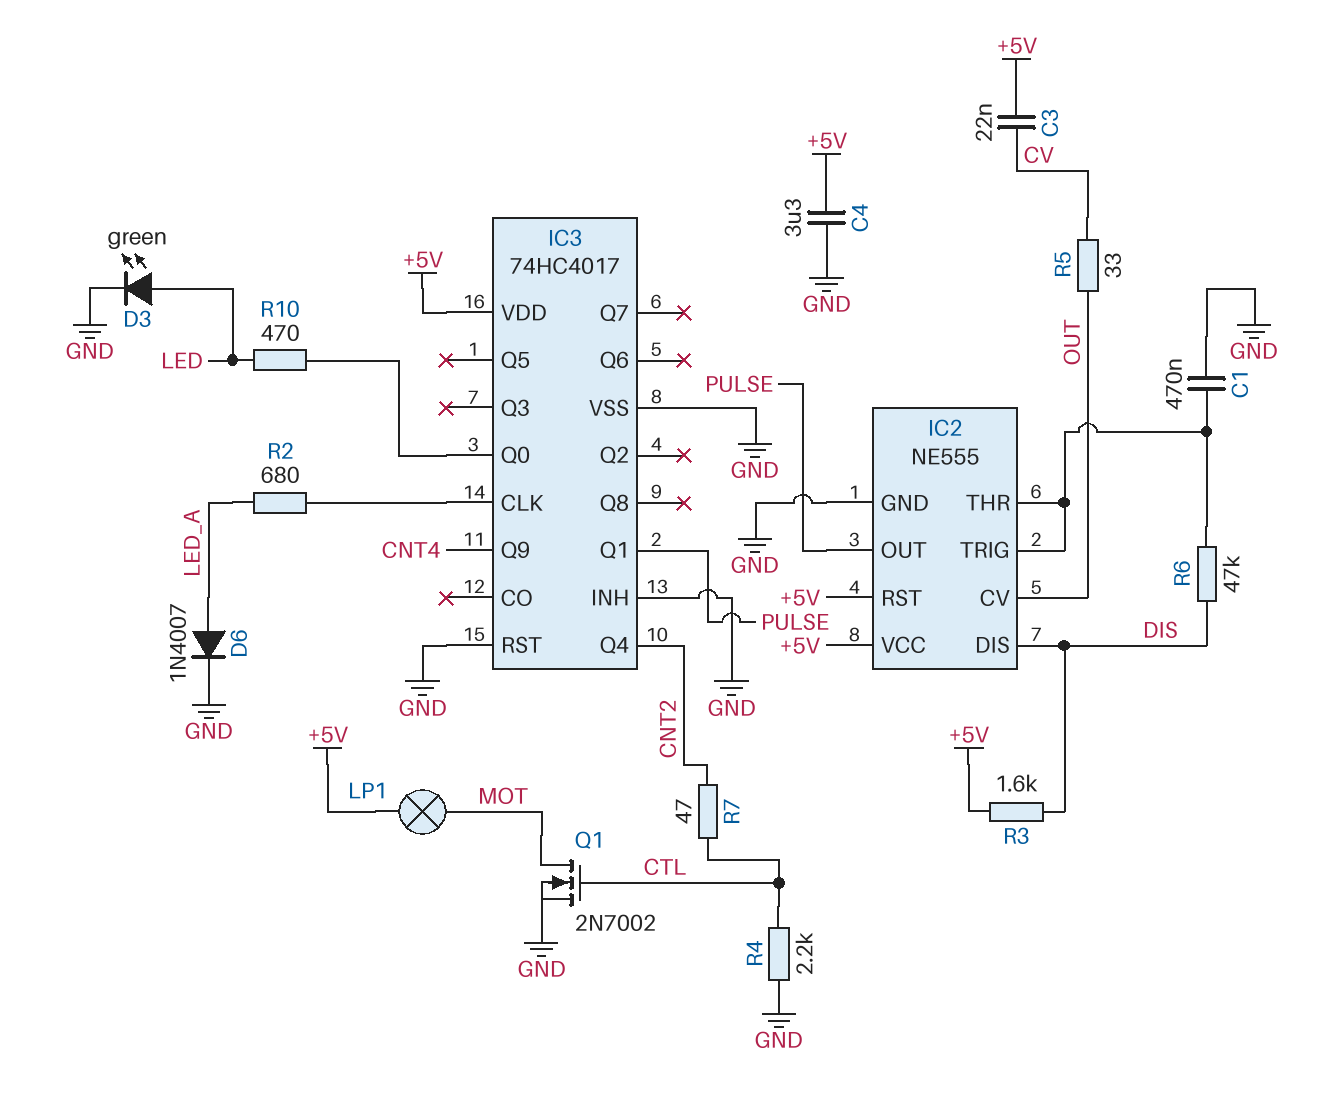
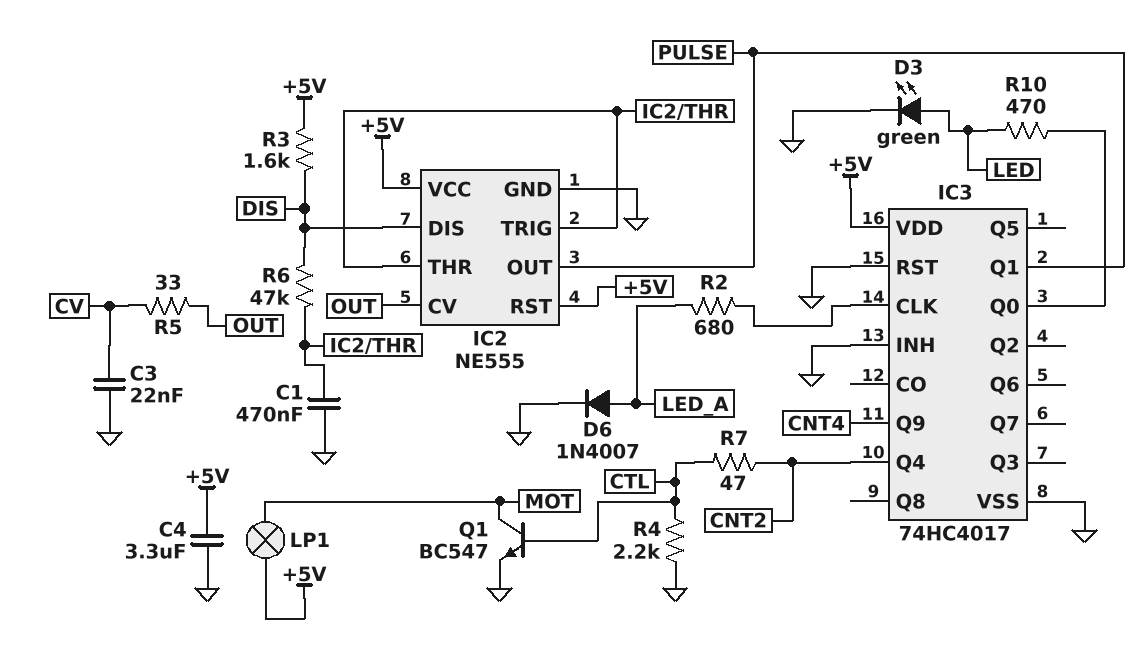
C3: 22nF (+5V, CV) -> 22nF (CV, GND)
Q1: NMOS 2N7002 (G CTL, D MOT, S GND) -> NPN BC547 (B CTL, C MOT, E GND)

